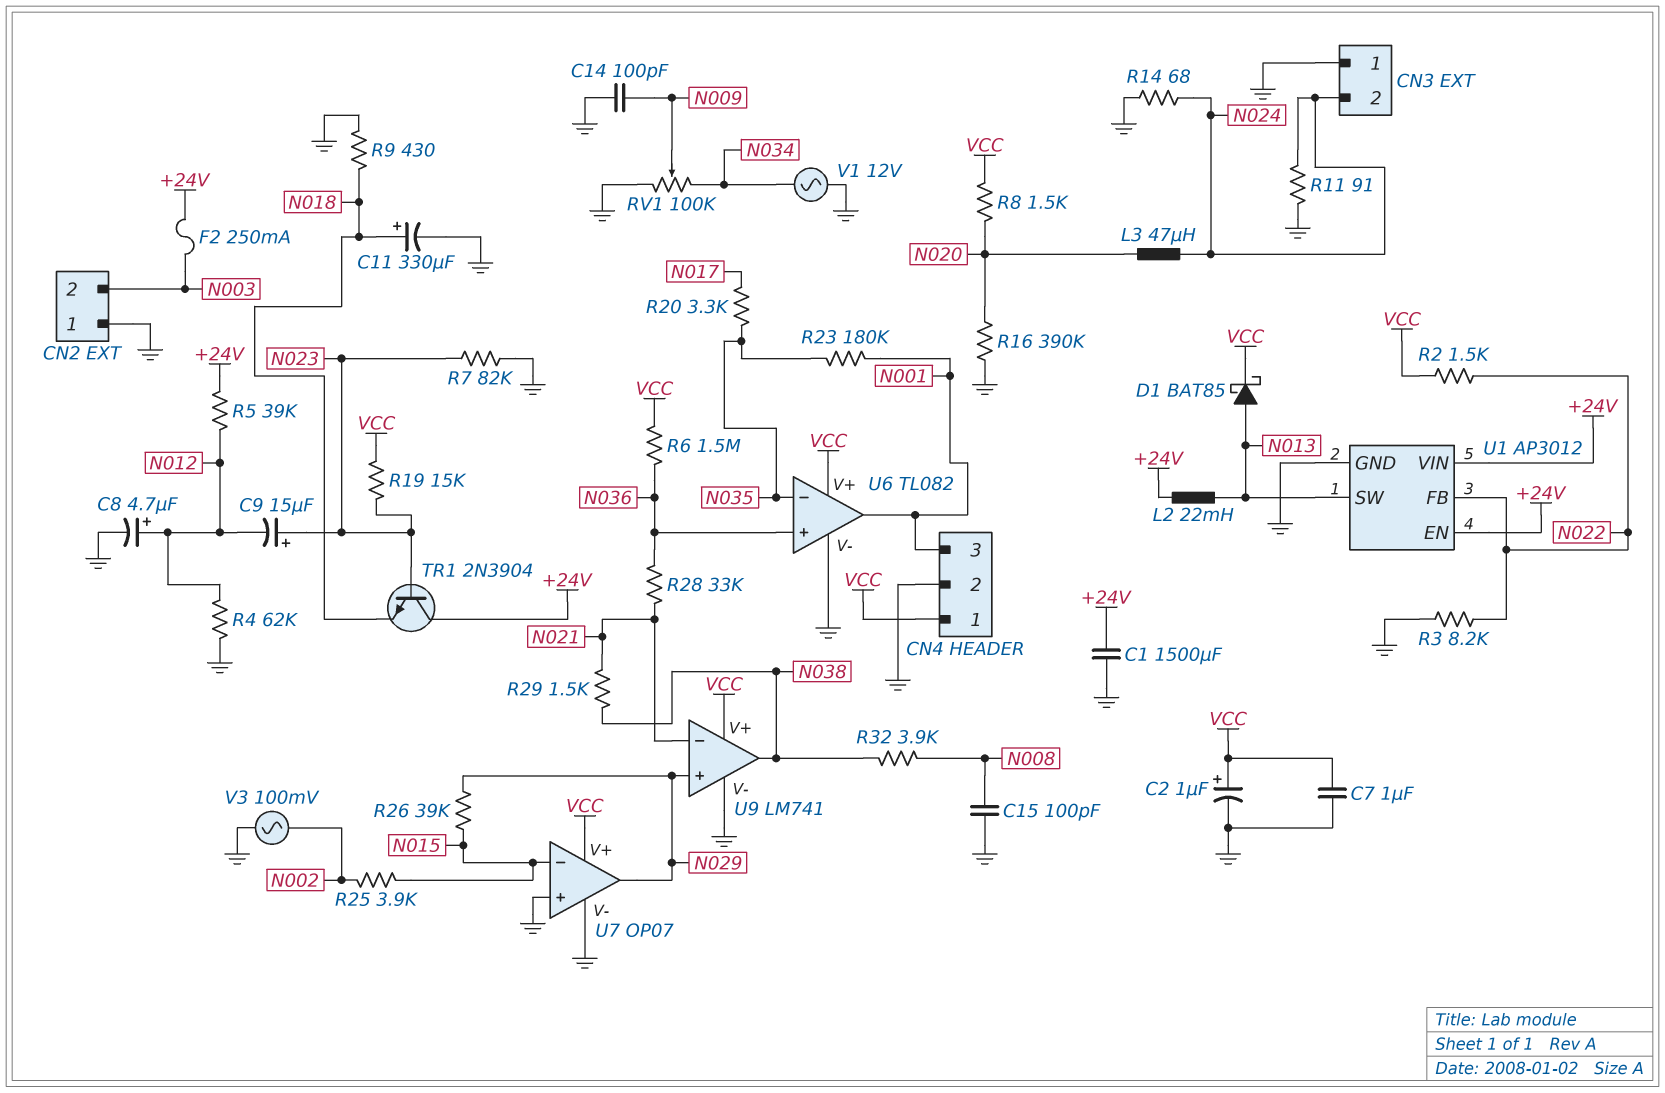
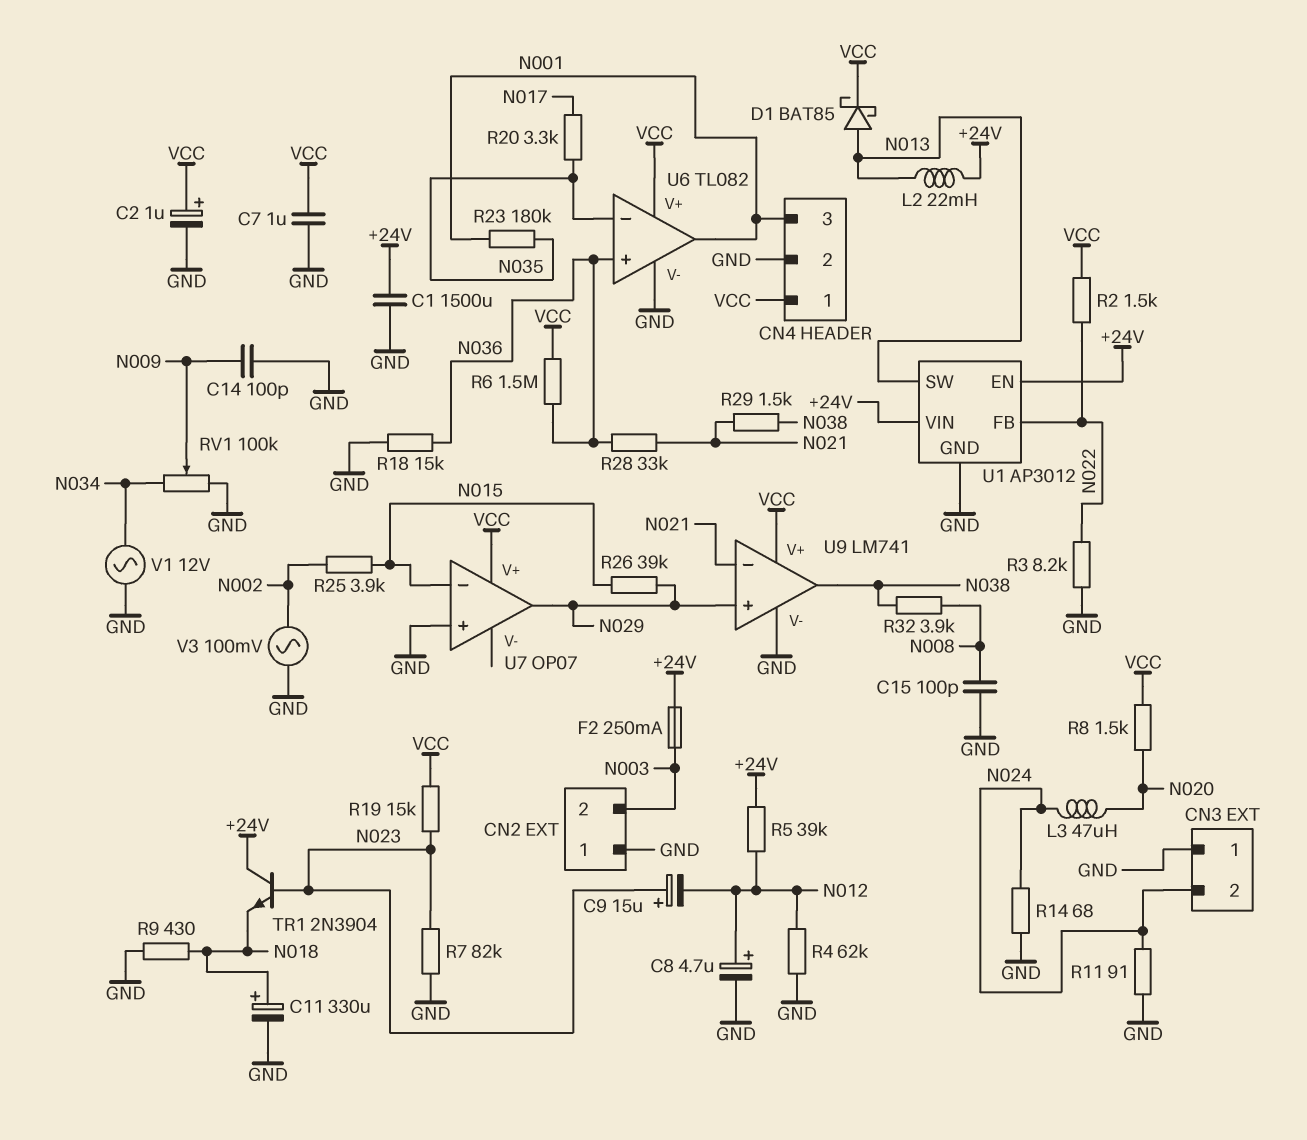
R16: 390k (GND, N020) -> none
R18: none -> 15k (GND, N036)
U7 pin V-: GND -> none

